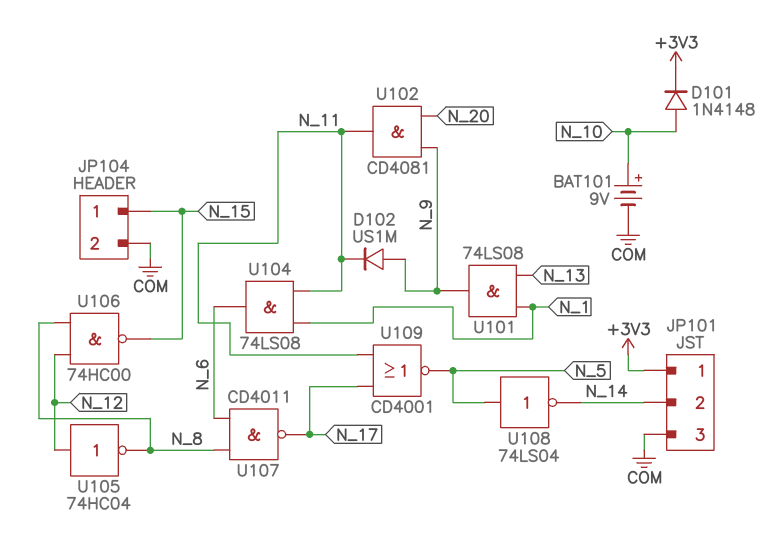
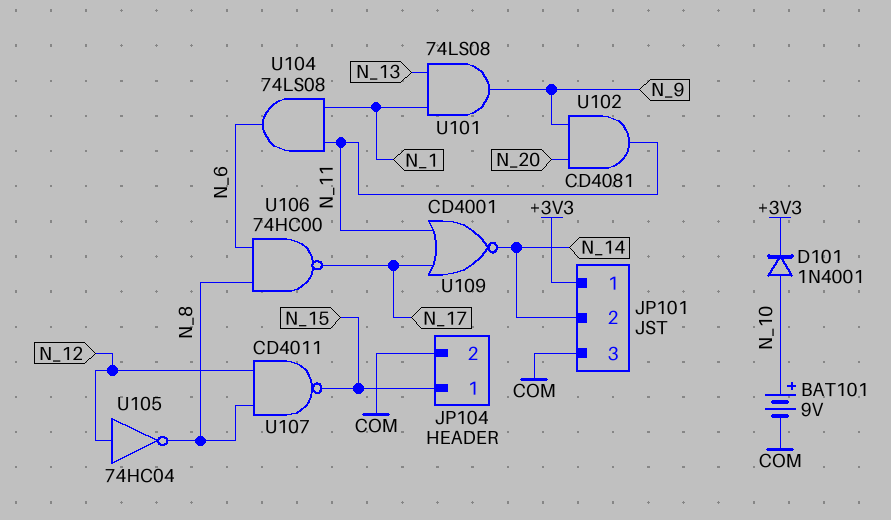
D101: diode 1N4148 (A N_10, K +3V3) -> diode 1N4001 (A N_10, K +3V3)
D102: diode US1M (A N_9, K N_11) -> none
U106: NAND 74HC00 (in N_8, in N_12, out N_15) -> NAND 74HC00 (in N_6, in N_8, out N_17)
U107: NAND CD4011 (in N_6, in N_8, out N_17) -> NAND CD4011 (in N_8, in N_12, out N_15)
U108: NOT 74LS04 (in N_5, out N_14) -> none
U109: NOR CD4001 (in N_11, in N_17, out N_5) -> NOR CD4001 (in N_11, in N_17, out N_14)

